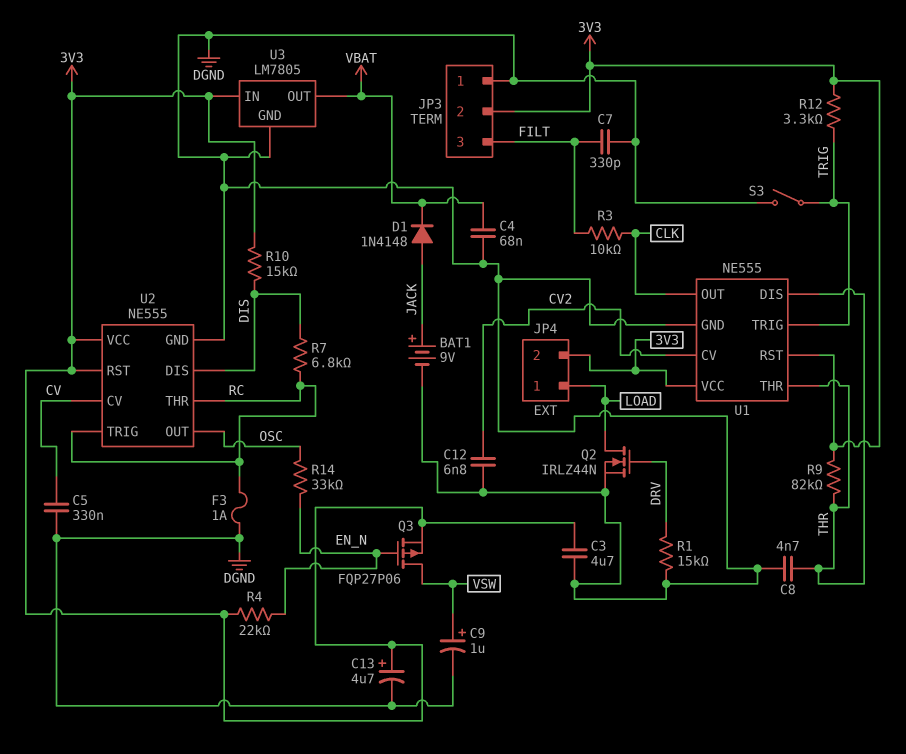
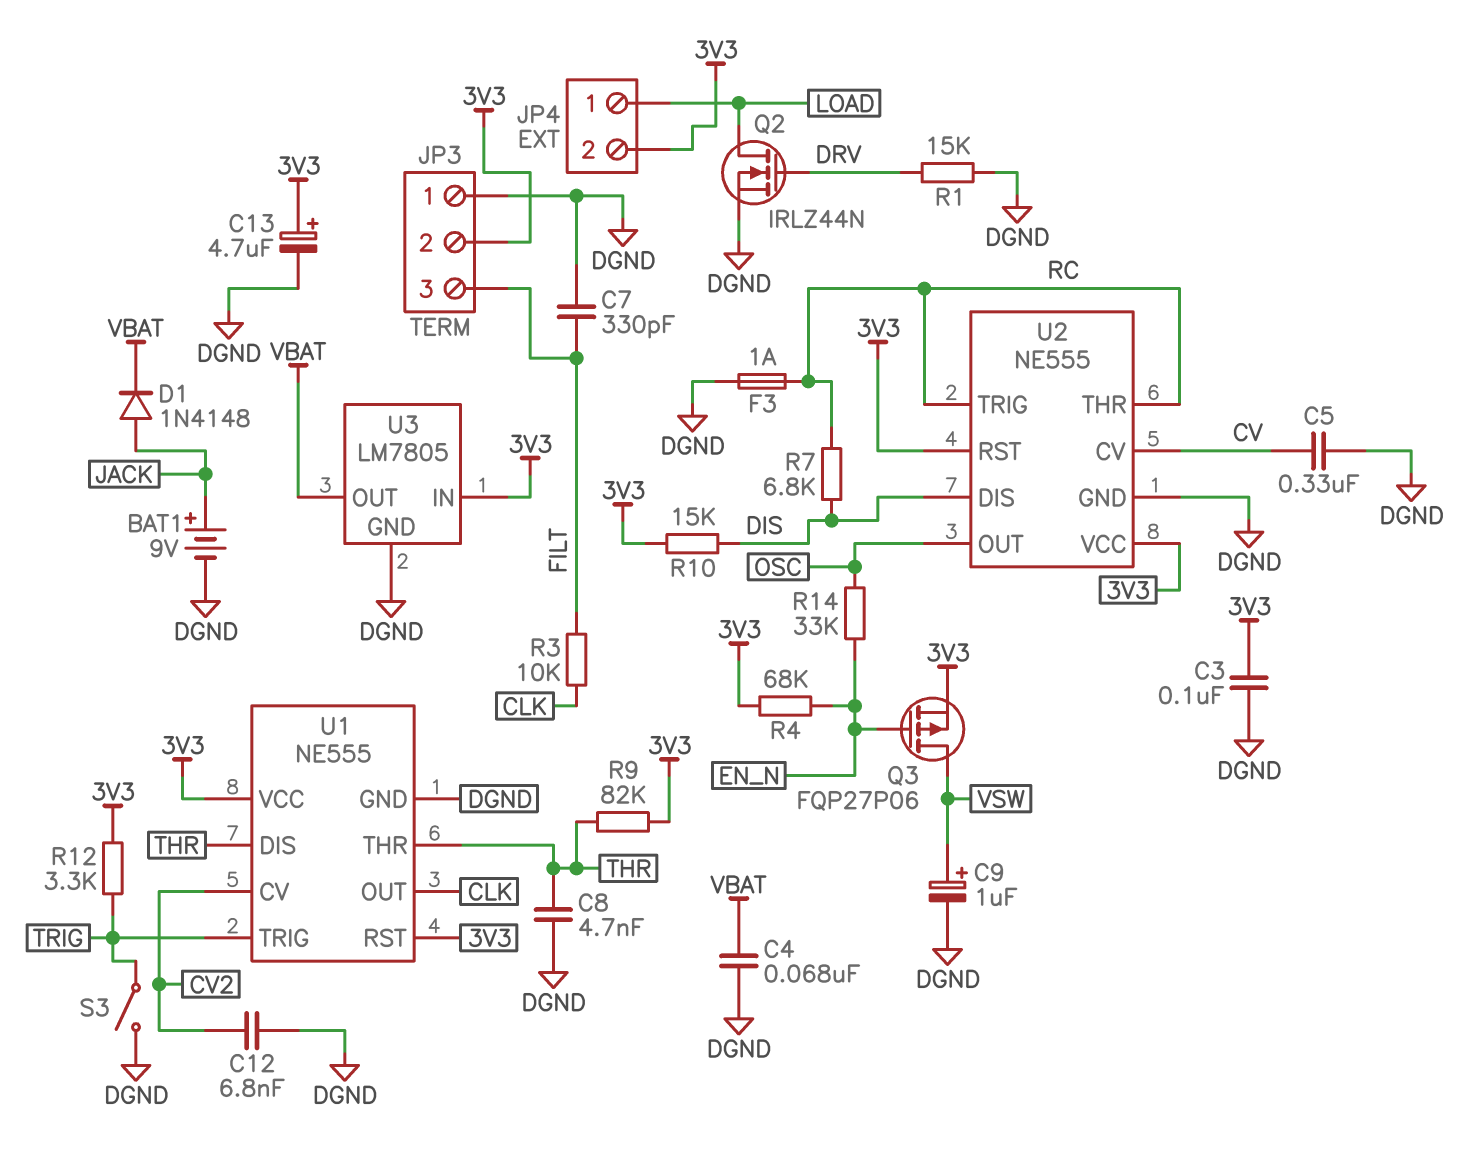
C3: 4.7uF (3V3, DGND) -> 100nF (3V3, DGND)
R4: 22k (3V3, EN_N) -> 68k (3V3, EN_N)

